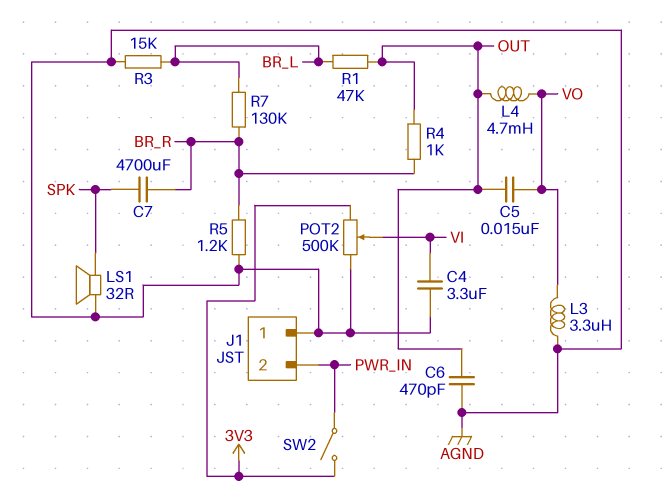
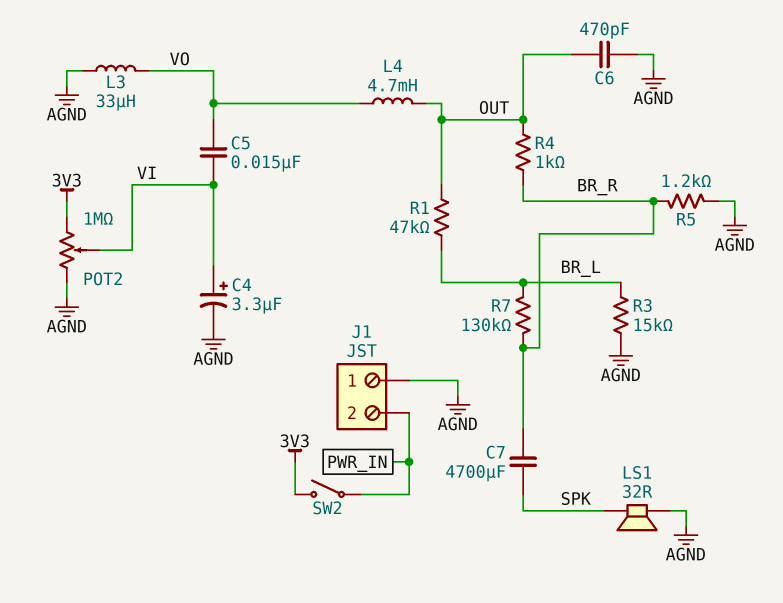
C4: 3.3uF (AGND, VI) -> 3.3uF (plus VI, minus AGND)
C5: 15nF (OUT, VO) -> 15nF (VI, VO)
L3: 3.3uH (AGND, VO) -> 33uH (AGND, VO)
POT2: 500k (3V3, AGND, wiper VI) -> 1M (3V3, AGND, wiper VI)

